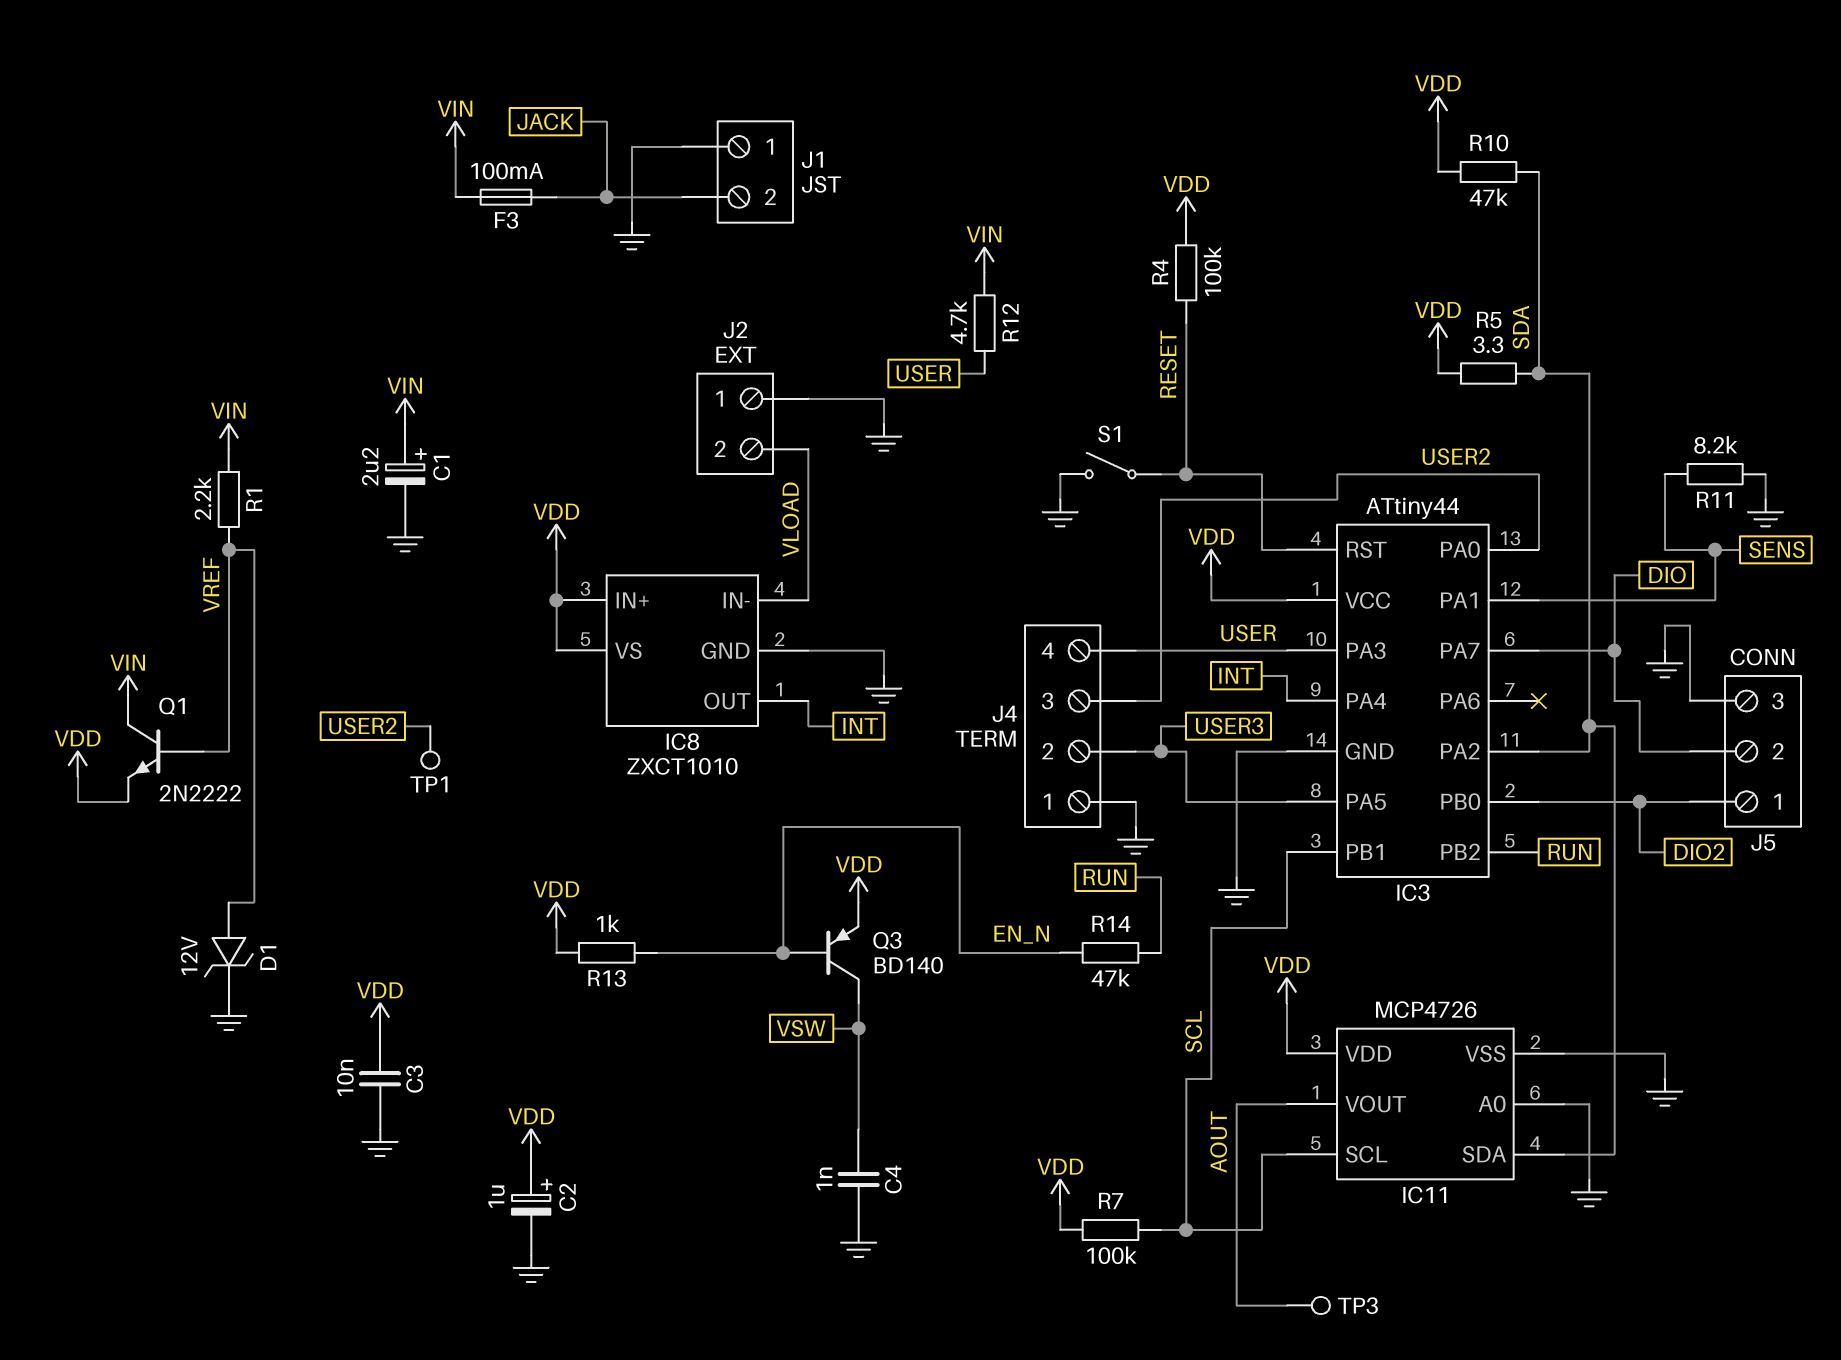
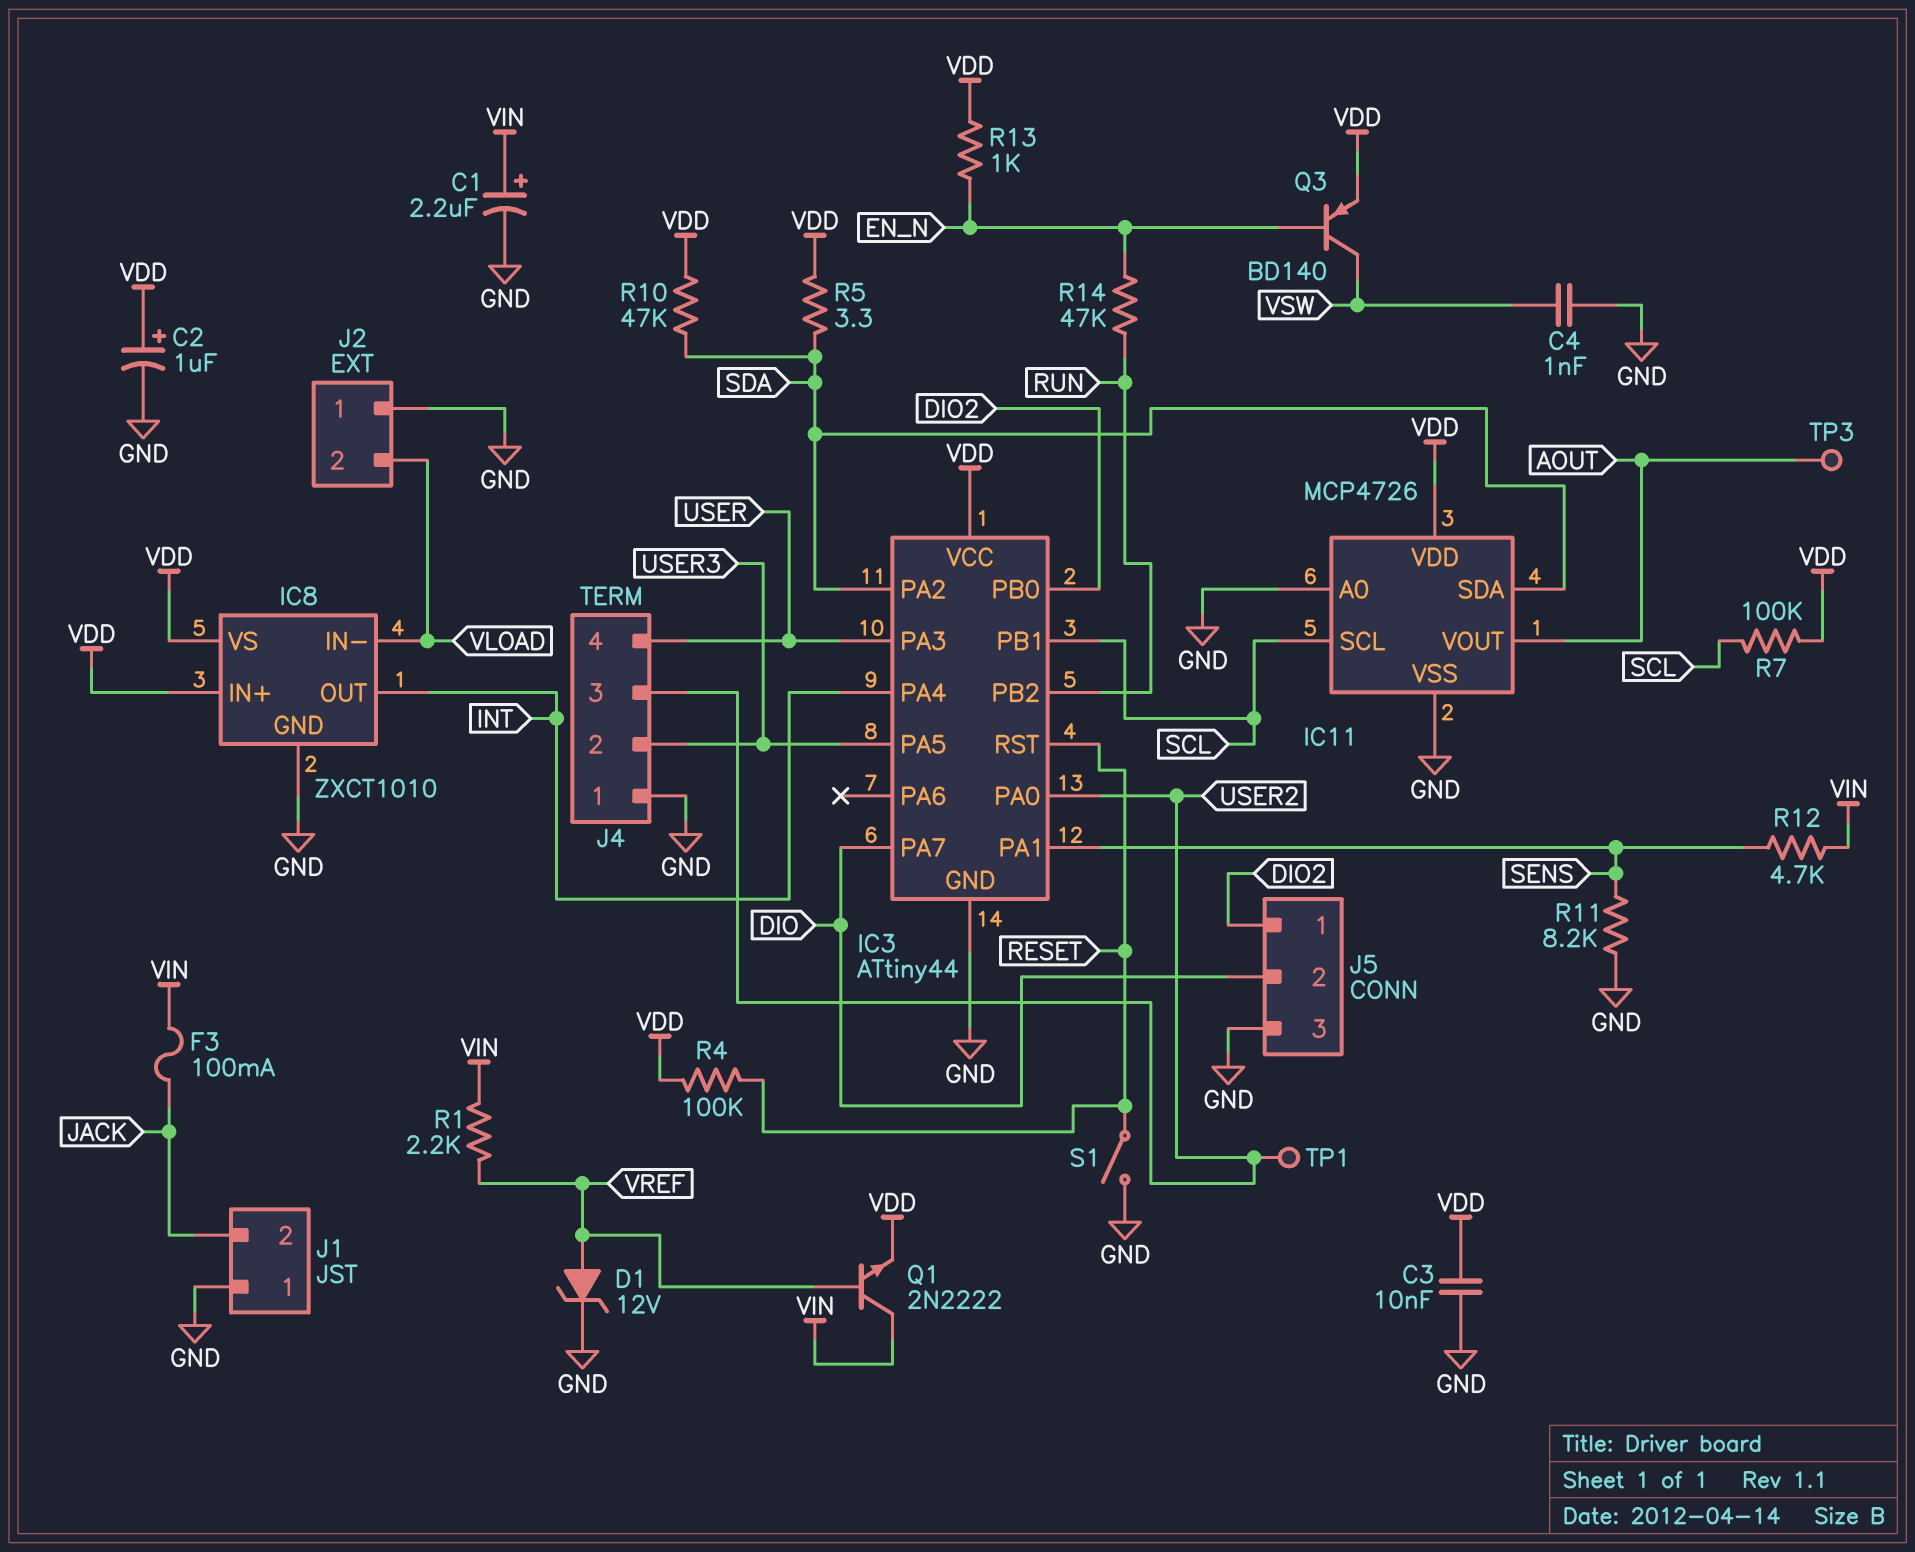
R12: 4.7k (USER, VIN) -> 4.7k (SENS, VIN)

